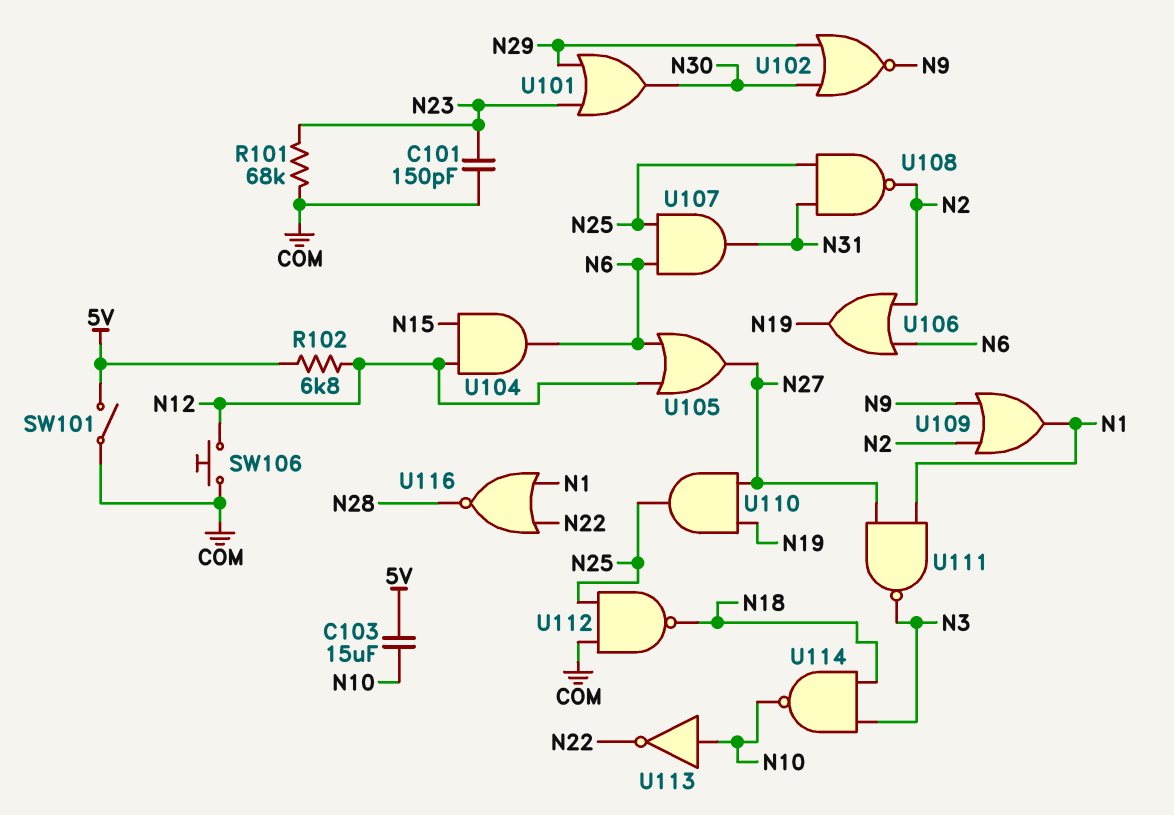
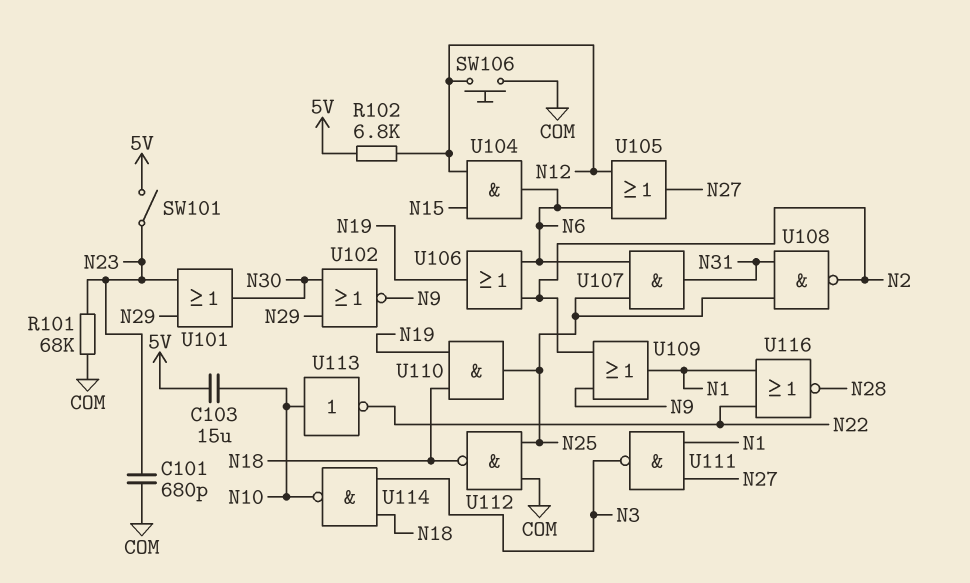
C101: 150pF (COM, N23) -> 680pF (COM, N23)
SW101: switch (5V, COM) -> switch (5V, N23)
U110: AND (in N19, in N27, out N25) -> AND (in N18, in N19, out N25)

